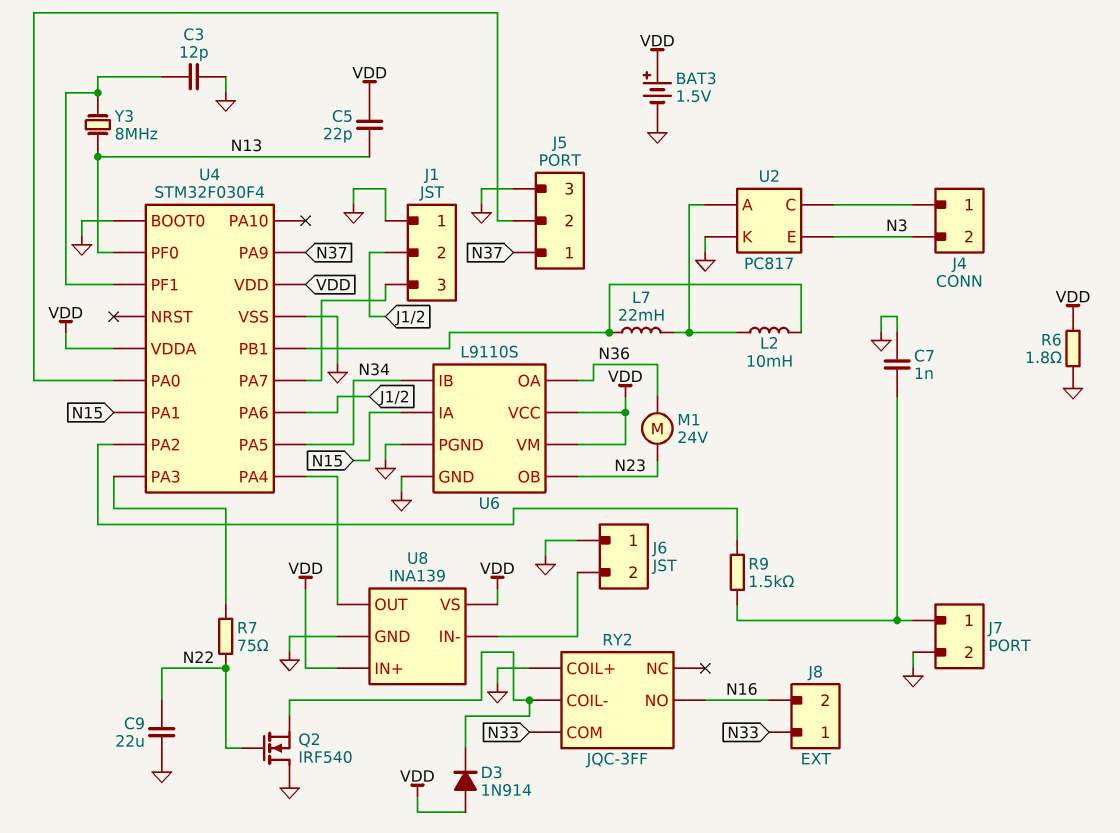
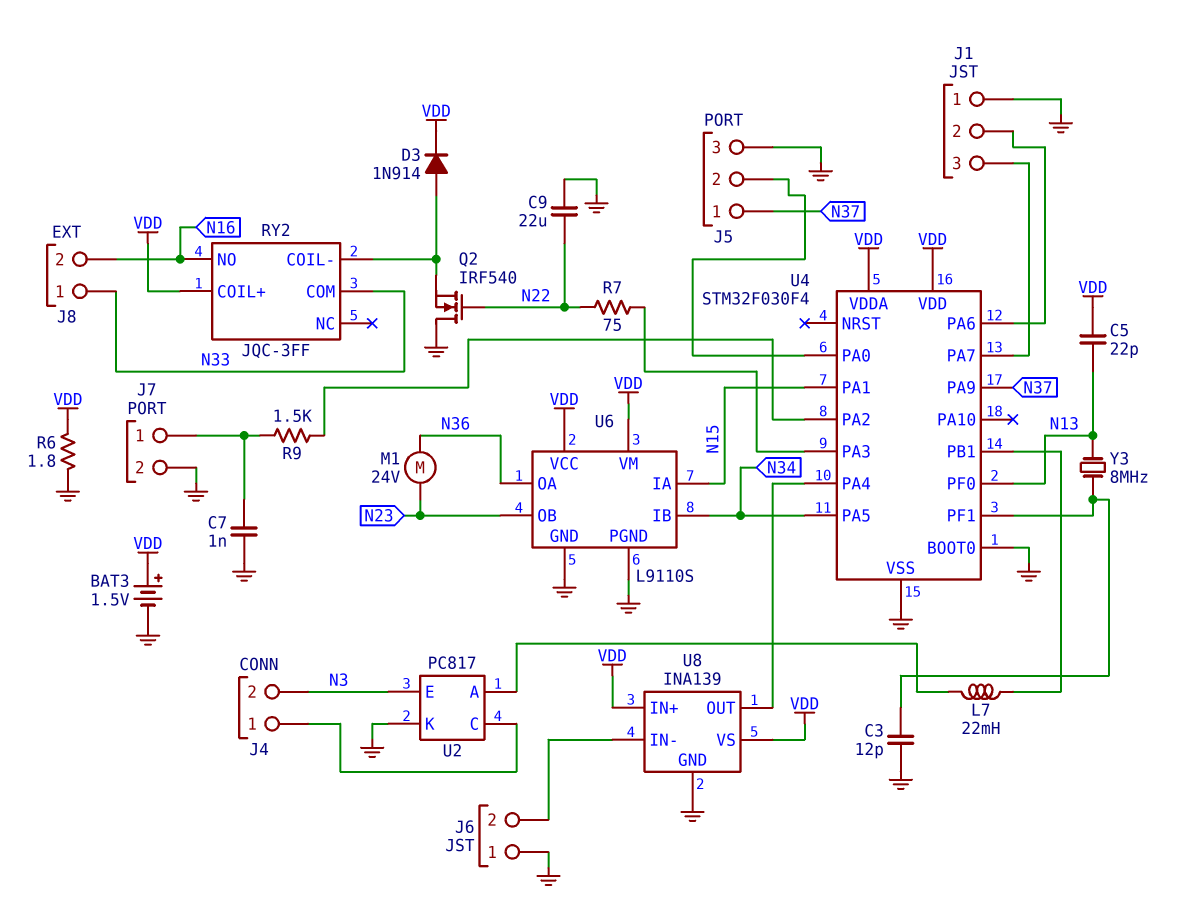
D3: diode 1N914 (A VDD, K RY2/COIL-) -> diode 1N914 (A RY2/COIL-, K VDD)
L2: 10mH (U2/A, U4/PB1) -> none
RY2 pin COIL+: GND -> VDD

